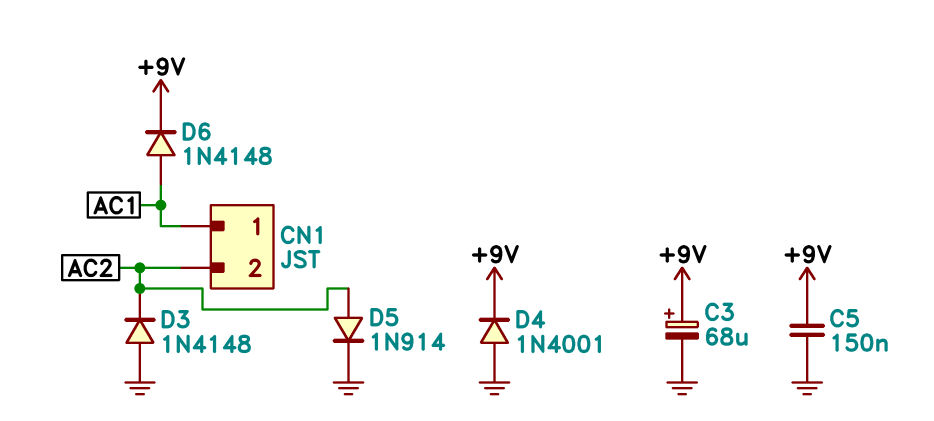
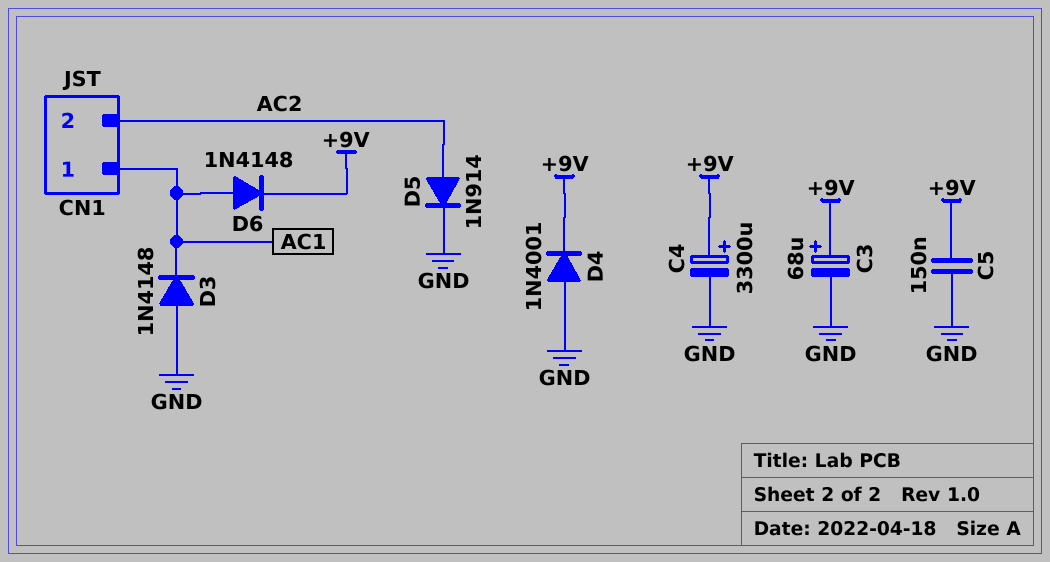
C4: none -> 3300uF (plus +9V, minus GND)
D3: diode 1N4148 (A GND, K AC2) -> diode 1N4148 (A GND, K AC1)

